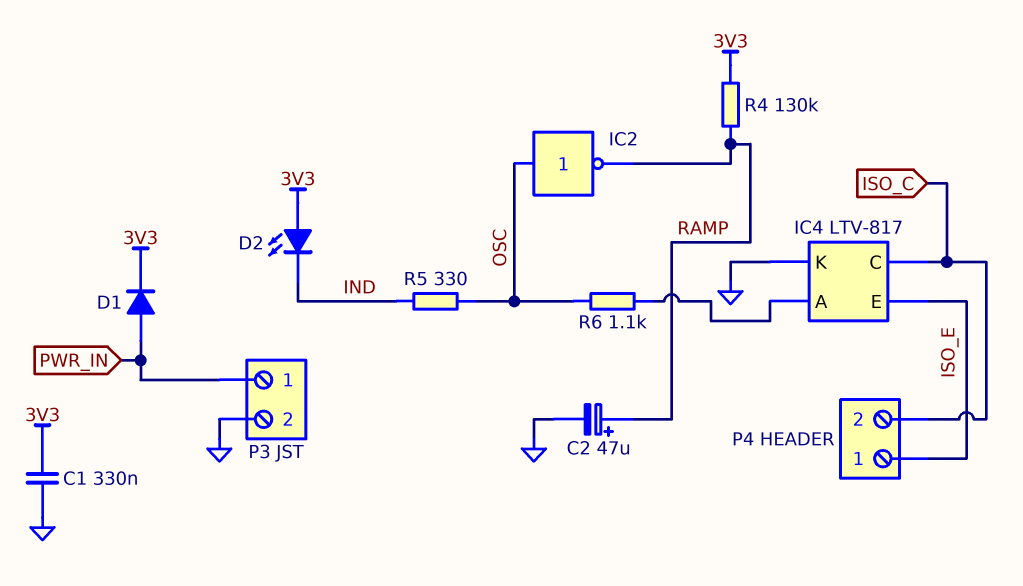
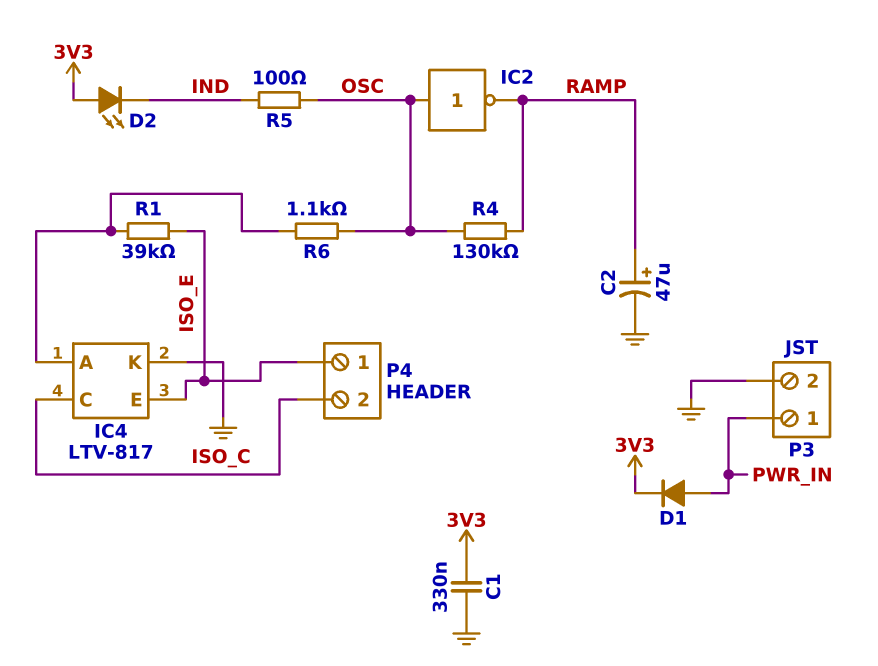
R1: none -> 39k (IC4/A, ISO_E)
R4: 130k (3V3, RAMP) -> 130k (OSC, RAMP)
R5: 330 (IND, OSC) -> 100 (IND, OSC)

